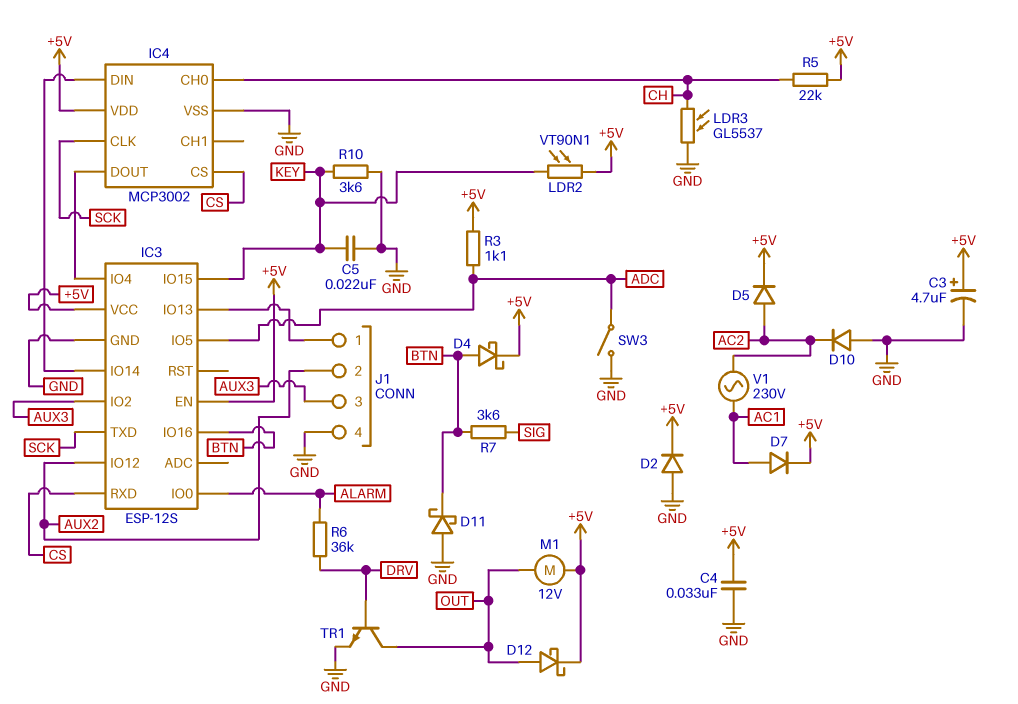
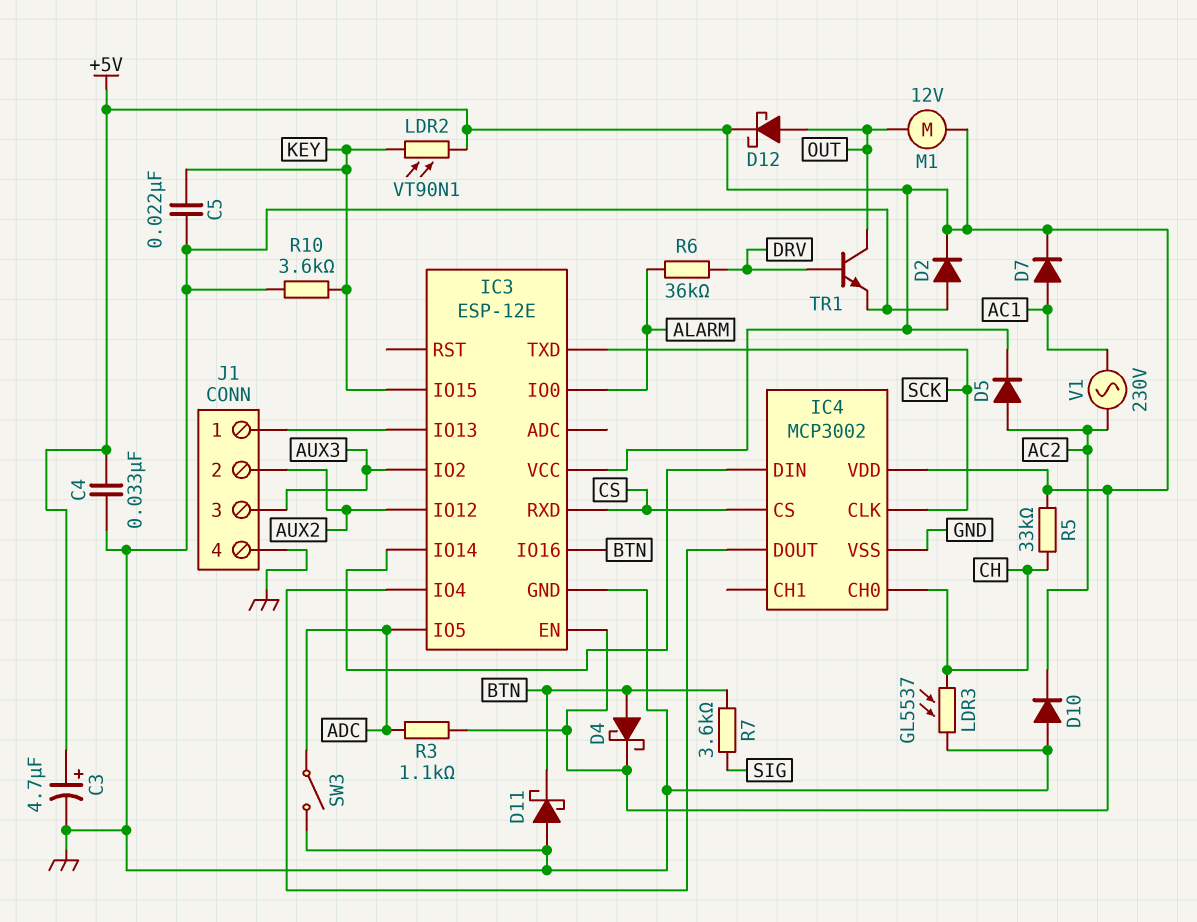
IC3: ESP-12S -> ESP-12E
R5: 22k (+5V, CH) -> 33k (+5V, CH)

